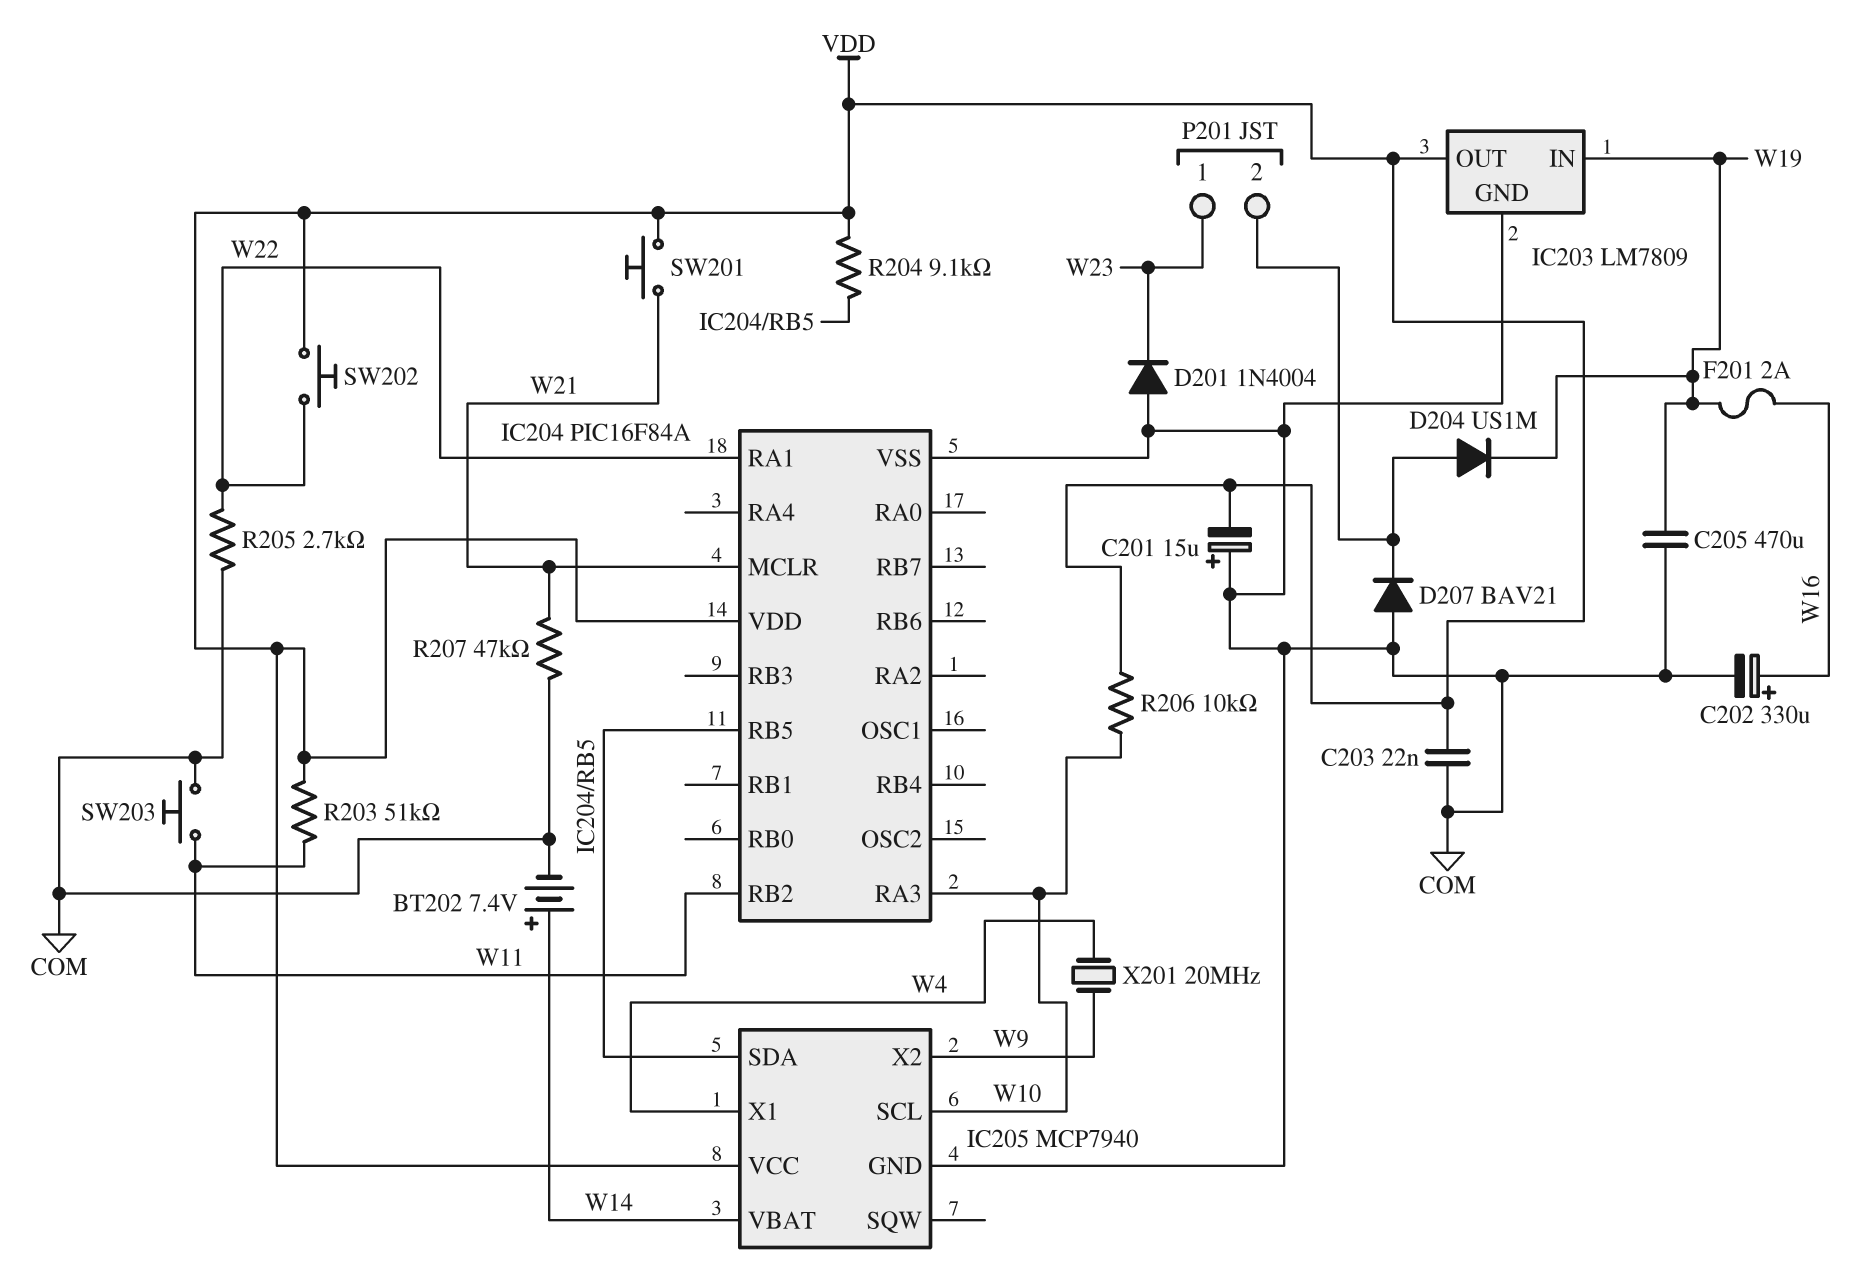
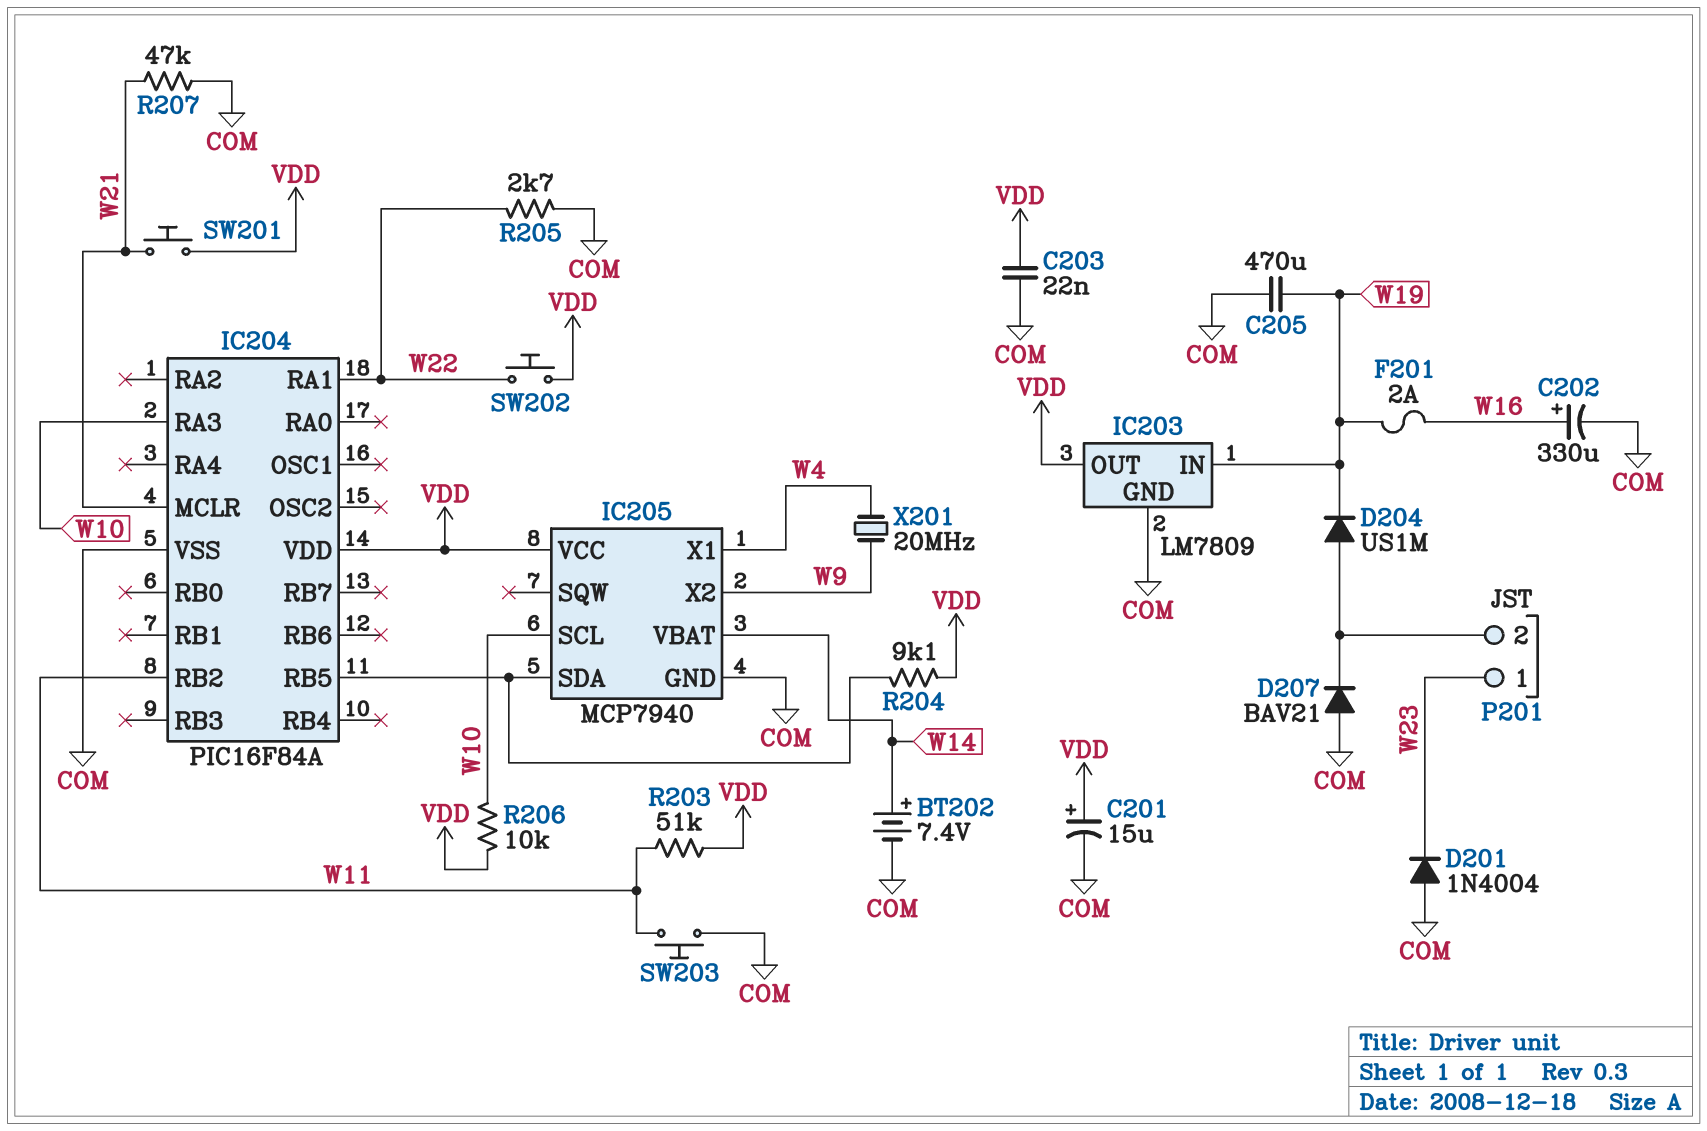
C201: 15uF (plus COM, minus VDD) -> 15uF (plus VDD, minus COM)

